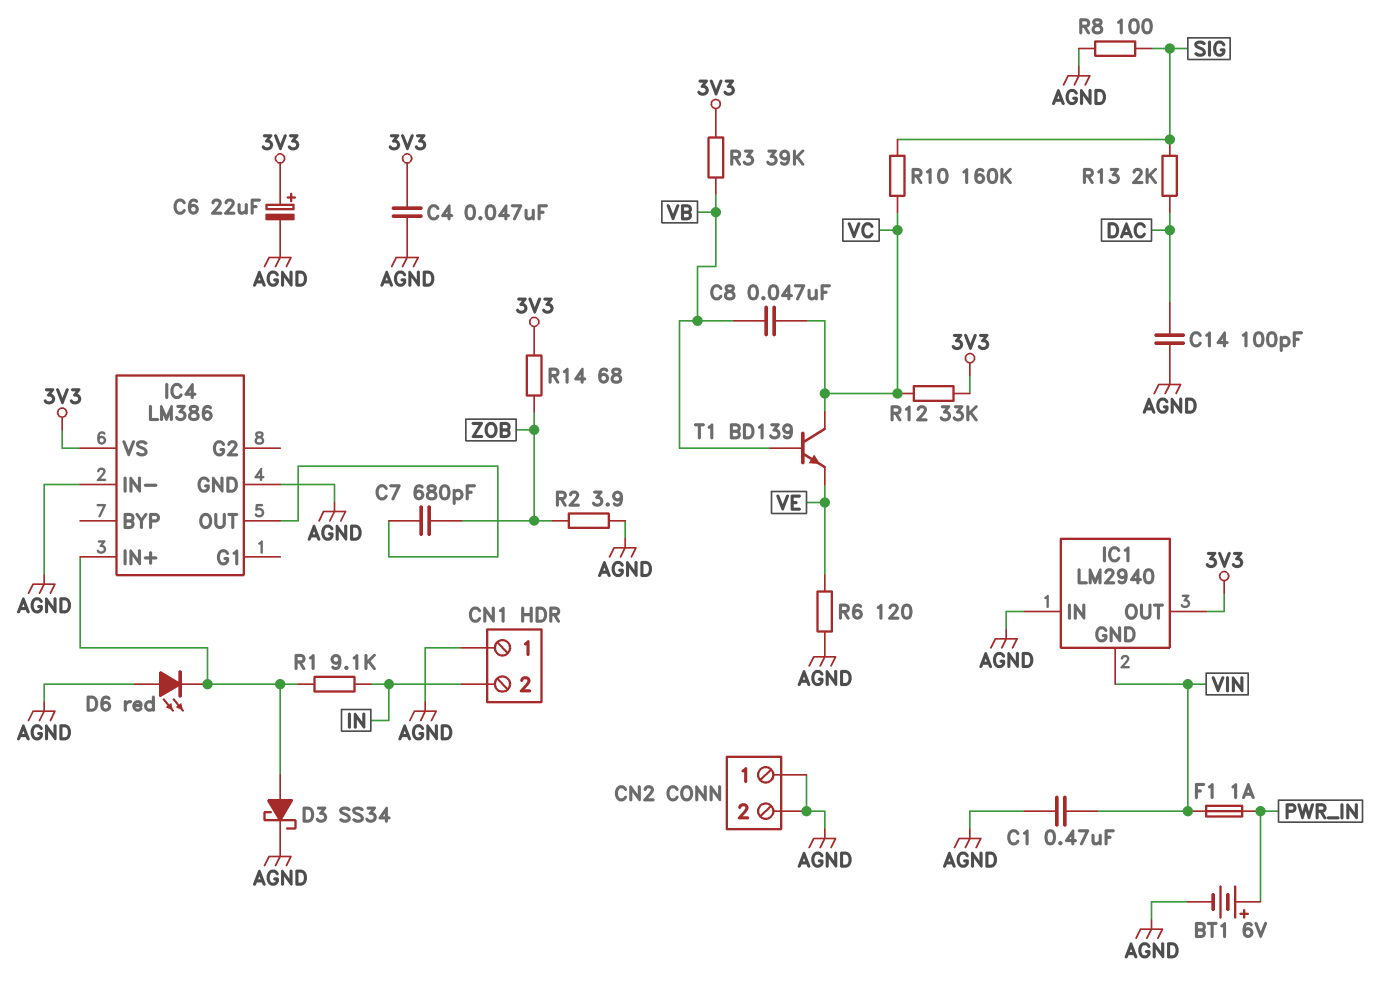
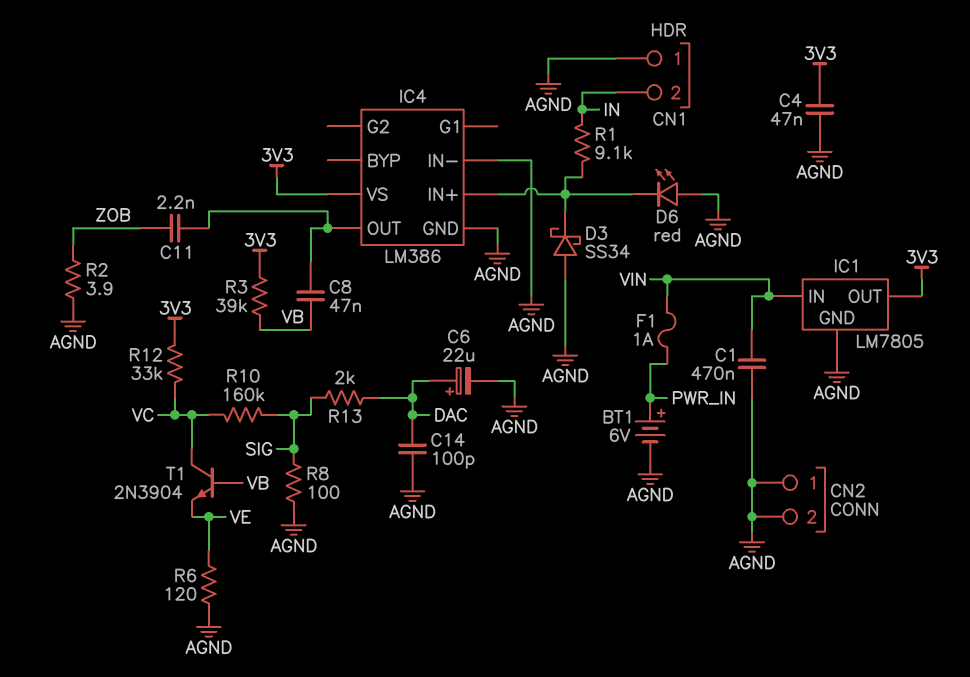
C6: 22uF (plus 3V3, minus AGND) -> 22uF (plus DAC, minus AGND)
C7: 680pF (IC4/OUT, ZOB) -> none
C8: 47nF (VB, VC) -> 47nF (IC4/OUT, VB)
C11: none -> 2.2nF (IC4/OUT, ZOB)
D3: schottky SS34 (A IC4/IN+, K AGND) -> schottky SS34 (A AGND, K IC4/IN+)
IC1: LM2940 -> LM7805
IC1 pin GND: VIN -> AGND
IC1 pin IN: AGND -> VIN
R14: 68 (3V3, ZOB) -> none
T1: NPN BD139 (B VB, C VC, E VE) -> NPN 2N3904 (B VB, C VC, E VE)

